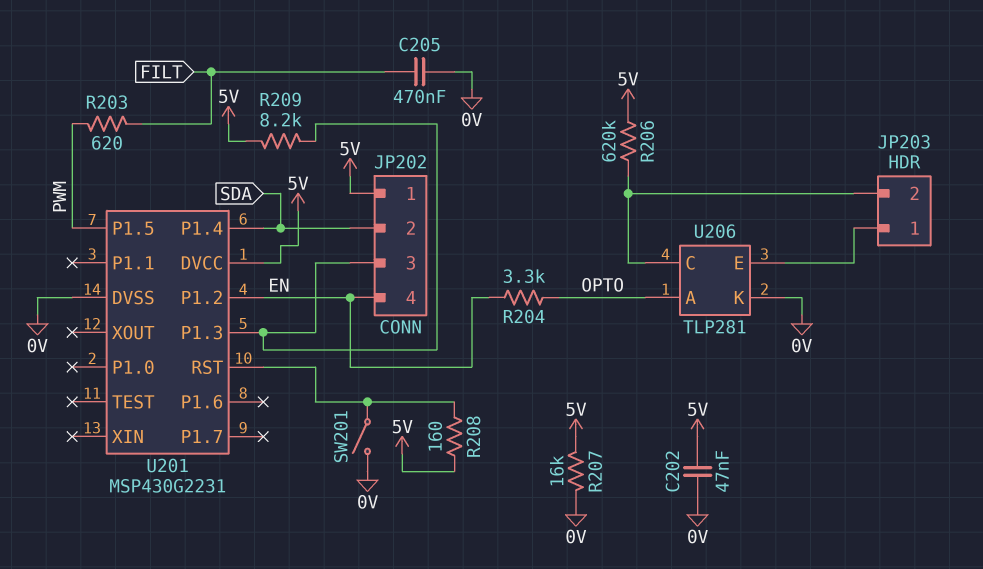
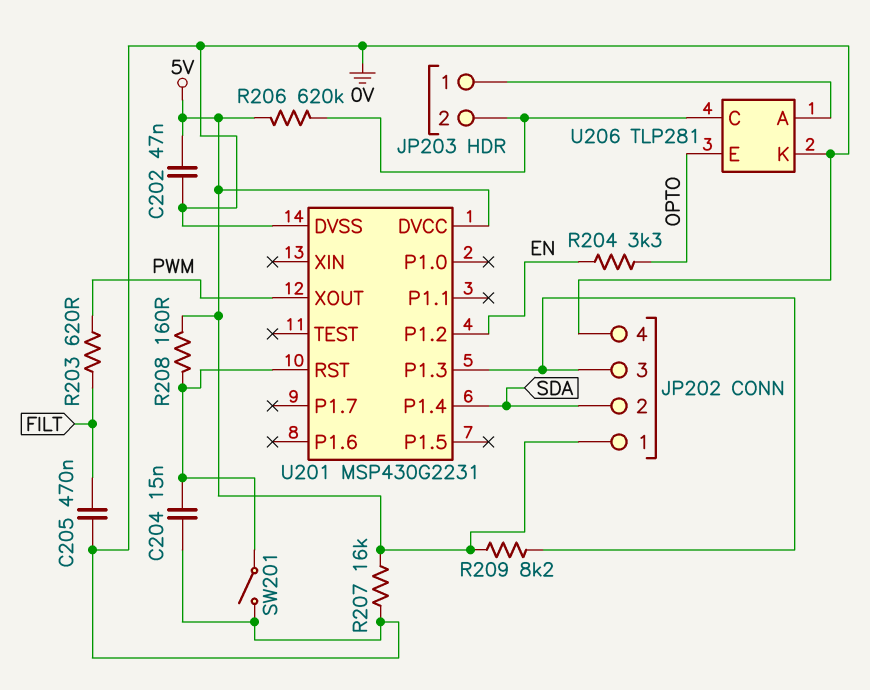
C204: none -> 15nF (0V, U201/RST)
JP202 pin 4: EN -> 0V
U201 pin P1.5: PWM -> none
U201 pin XOUT: none -> PWM
U206 pin A: OPTO -> JP203/1
U206 pin E: JP203/1 -> OPTO

